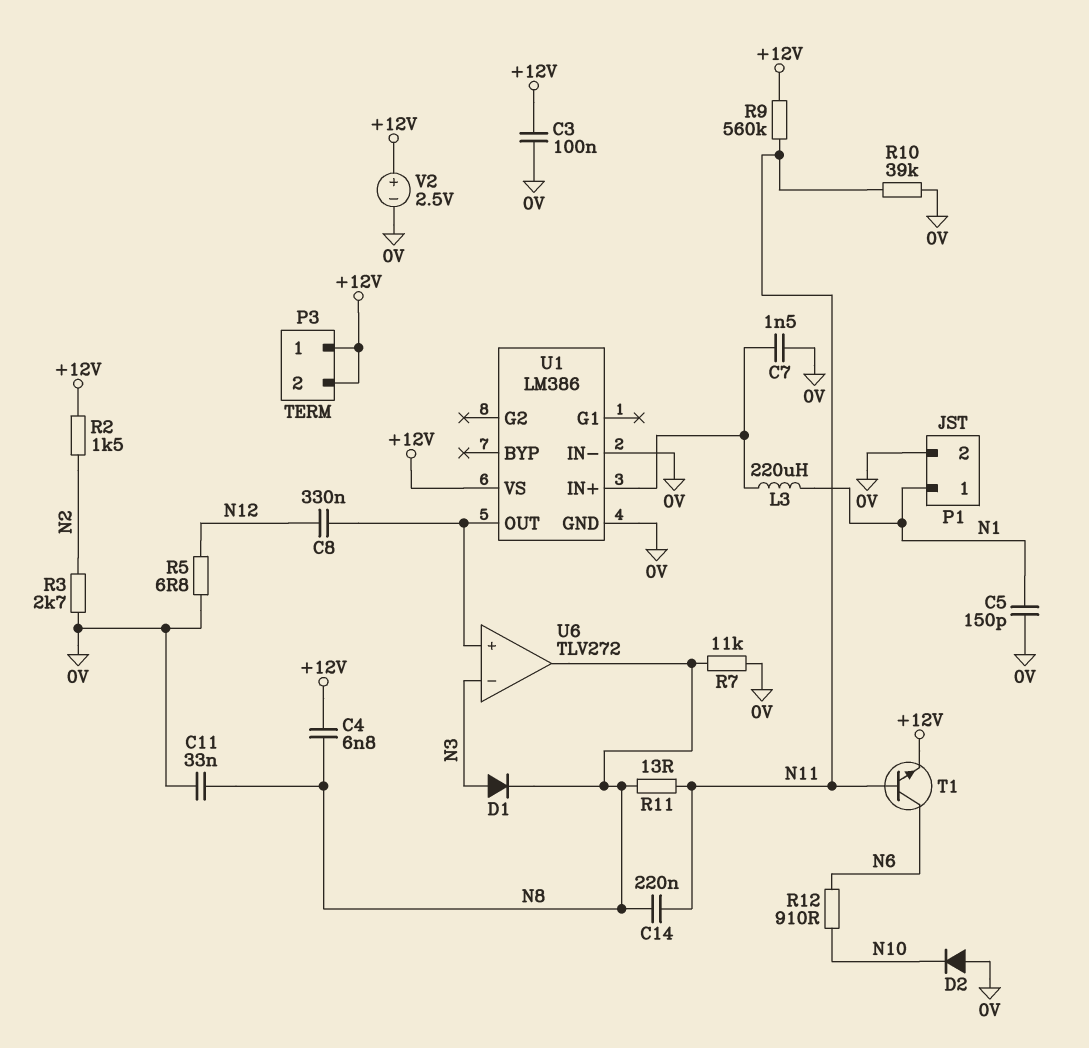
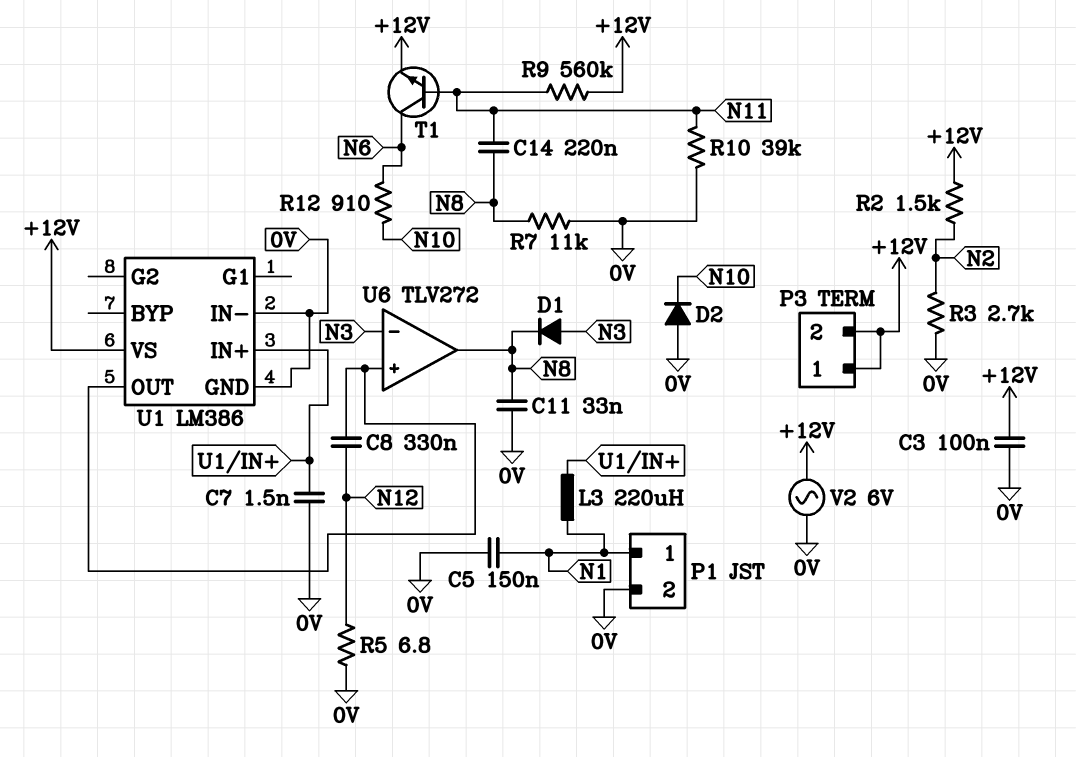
C4: 6.8nF (+12V, N8) -> none
C5: 150pF (0V, N1) -> 150nF (0V, N1)
R11: 13 (N8, N11) -> none
V2: 2.5V (plus +12V, minus 0V) -> AC 6V (+12V, 0V)

